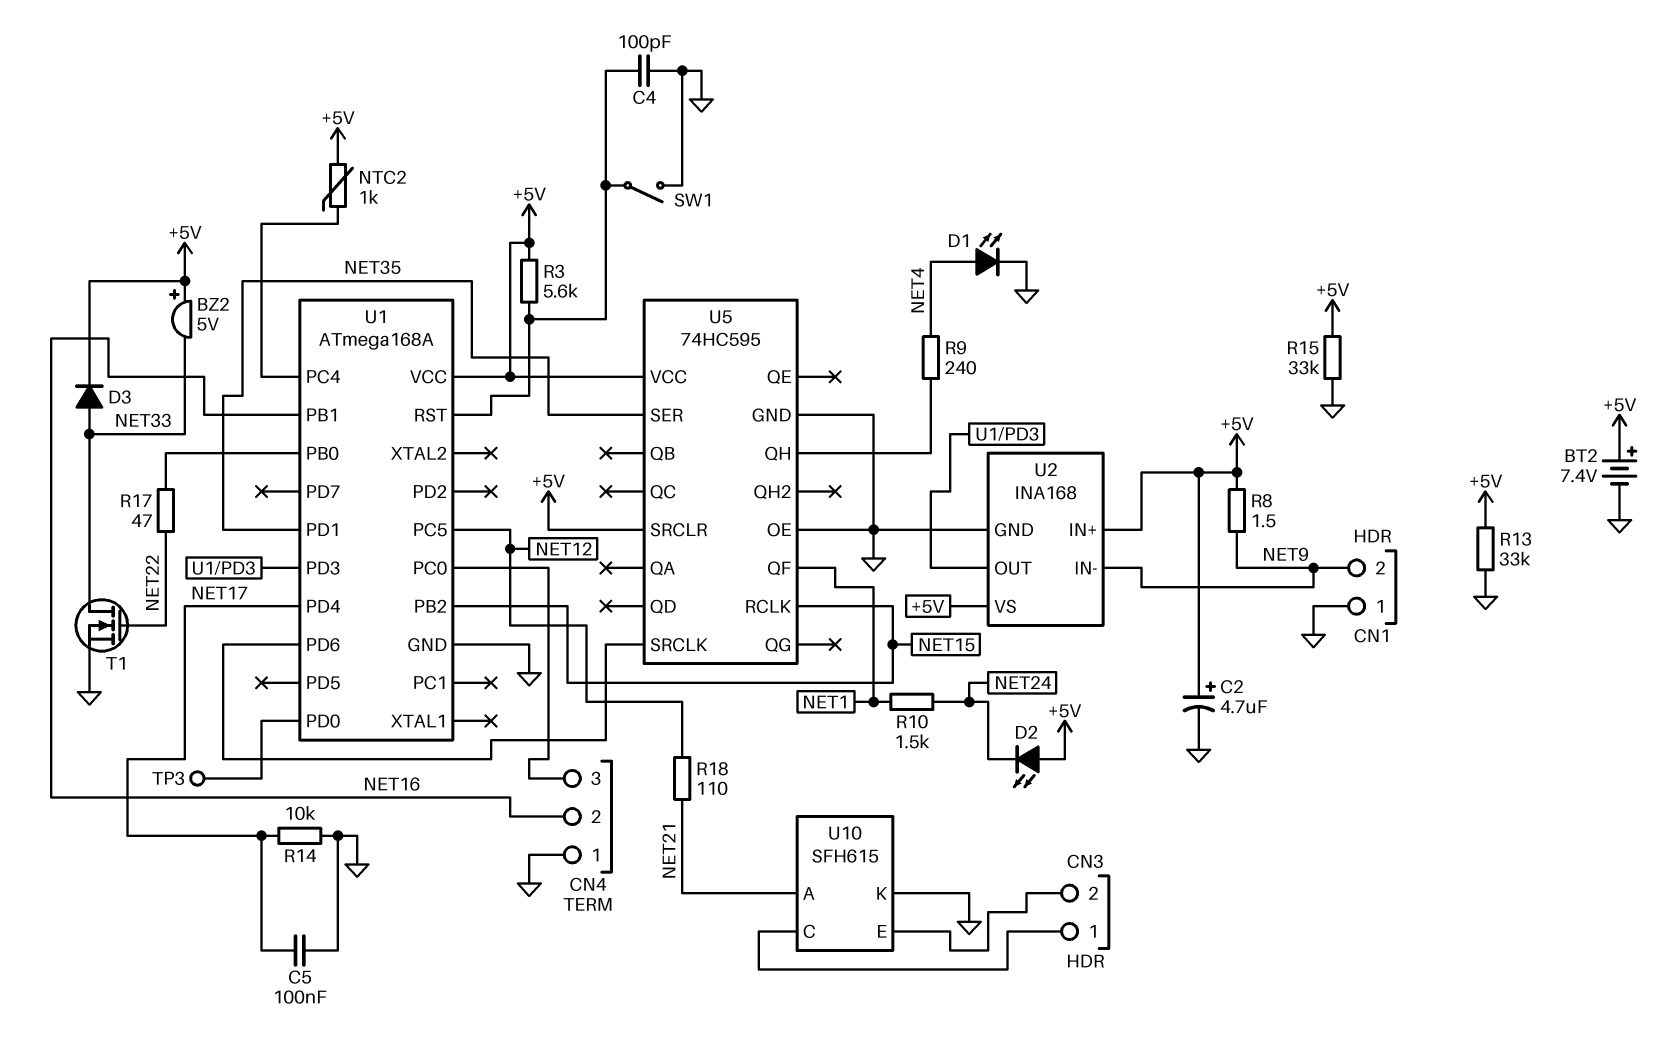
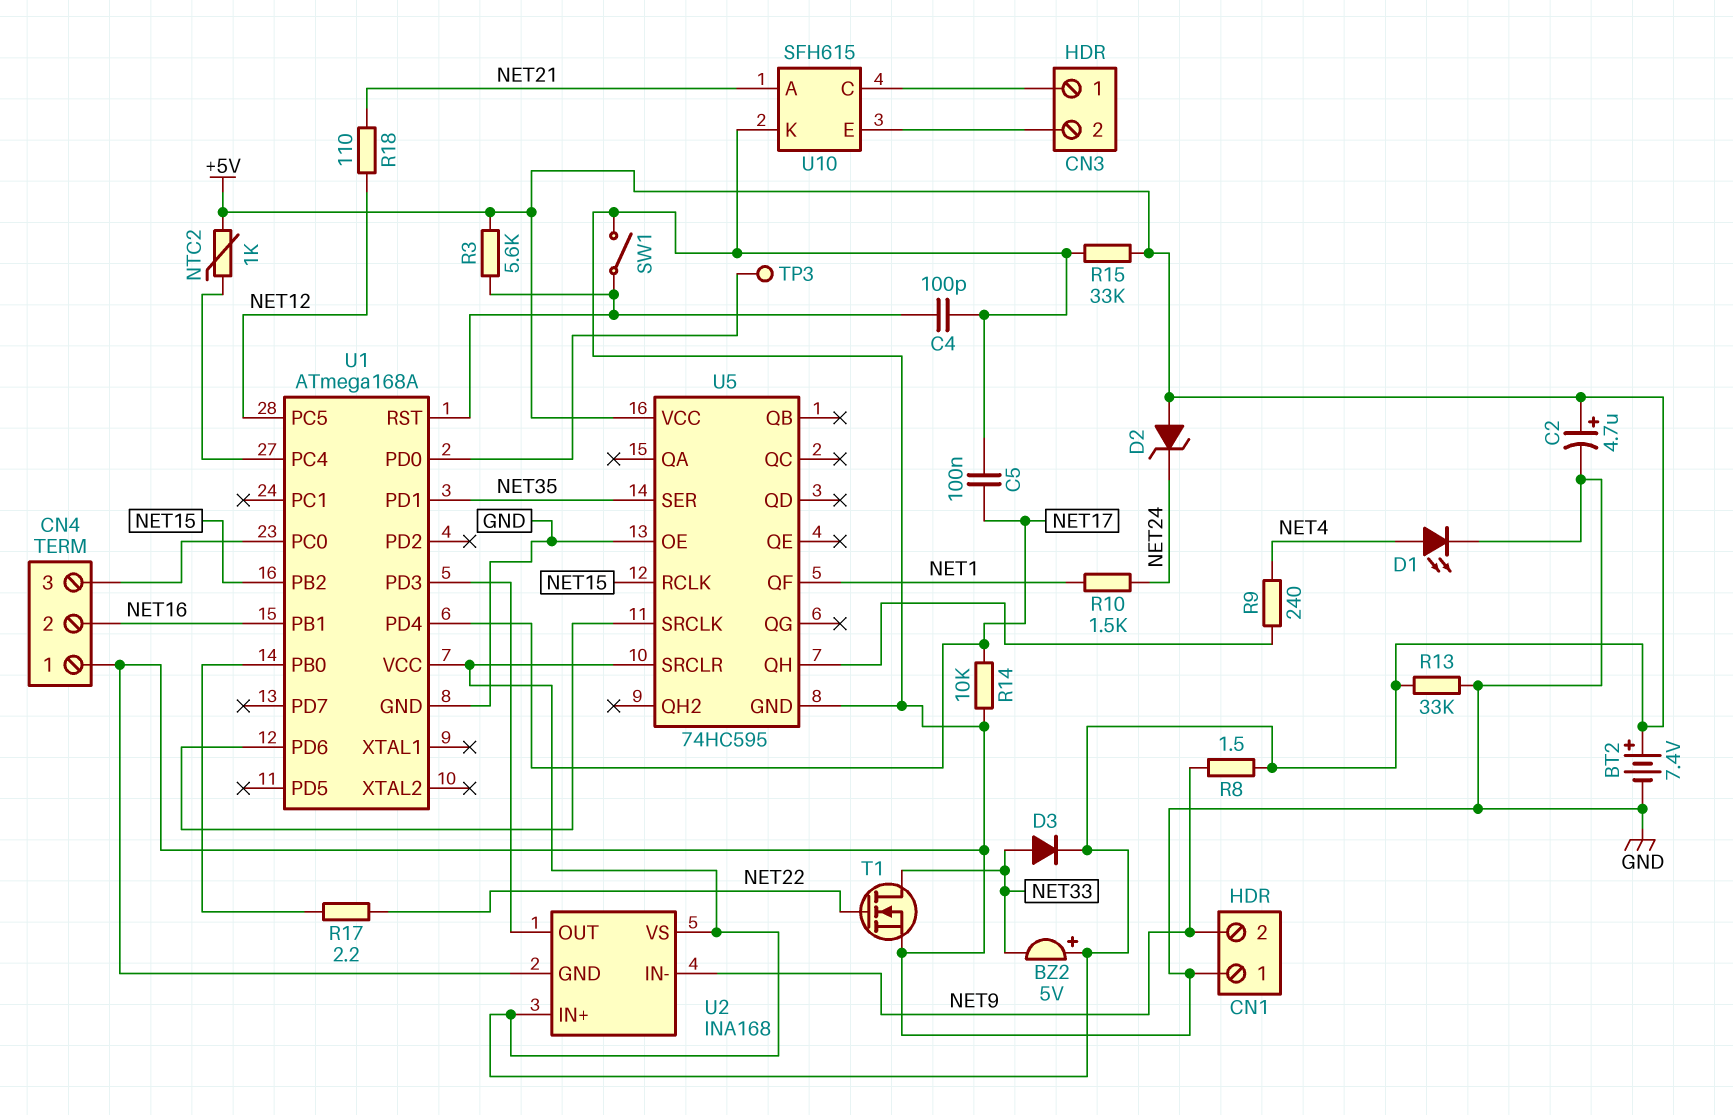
D2: LED (A +5V, K NET24) -> zener (A +5V, K NET24)
R17: 47 (NET22, U1/PB0) -> 2.2 (NET22, U1/PB0)

